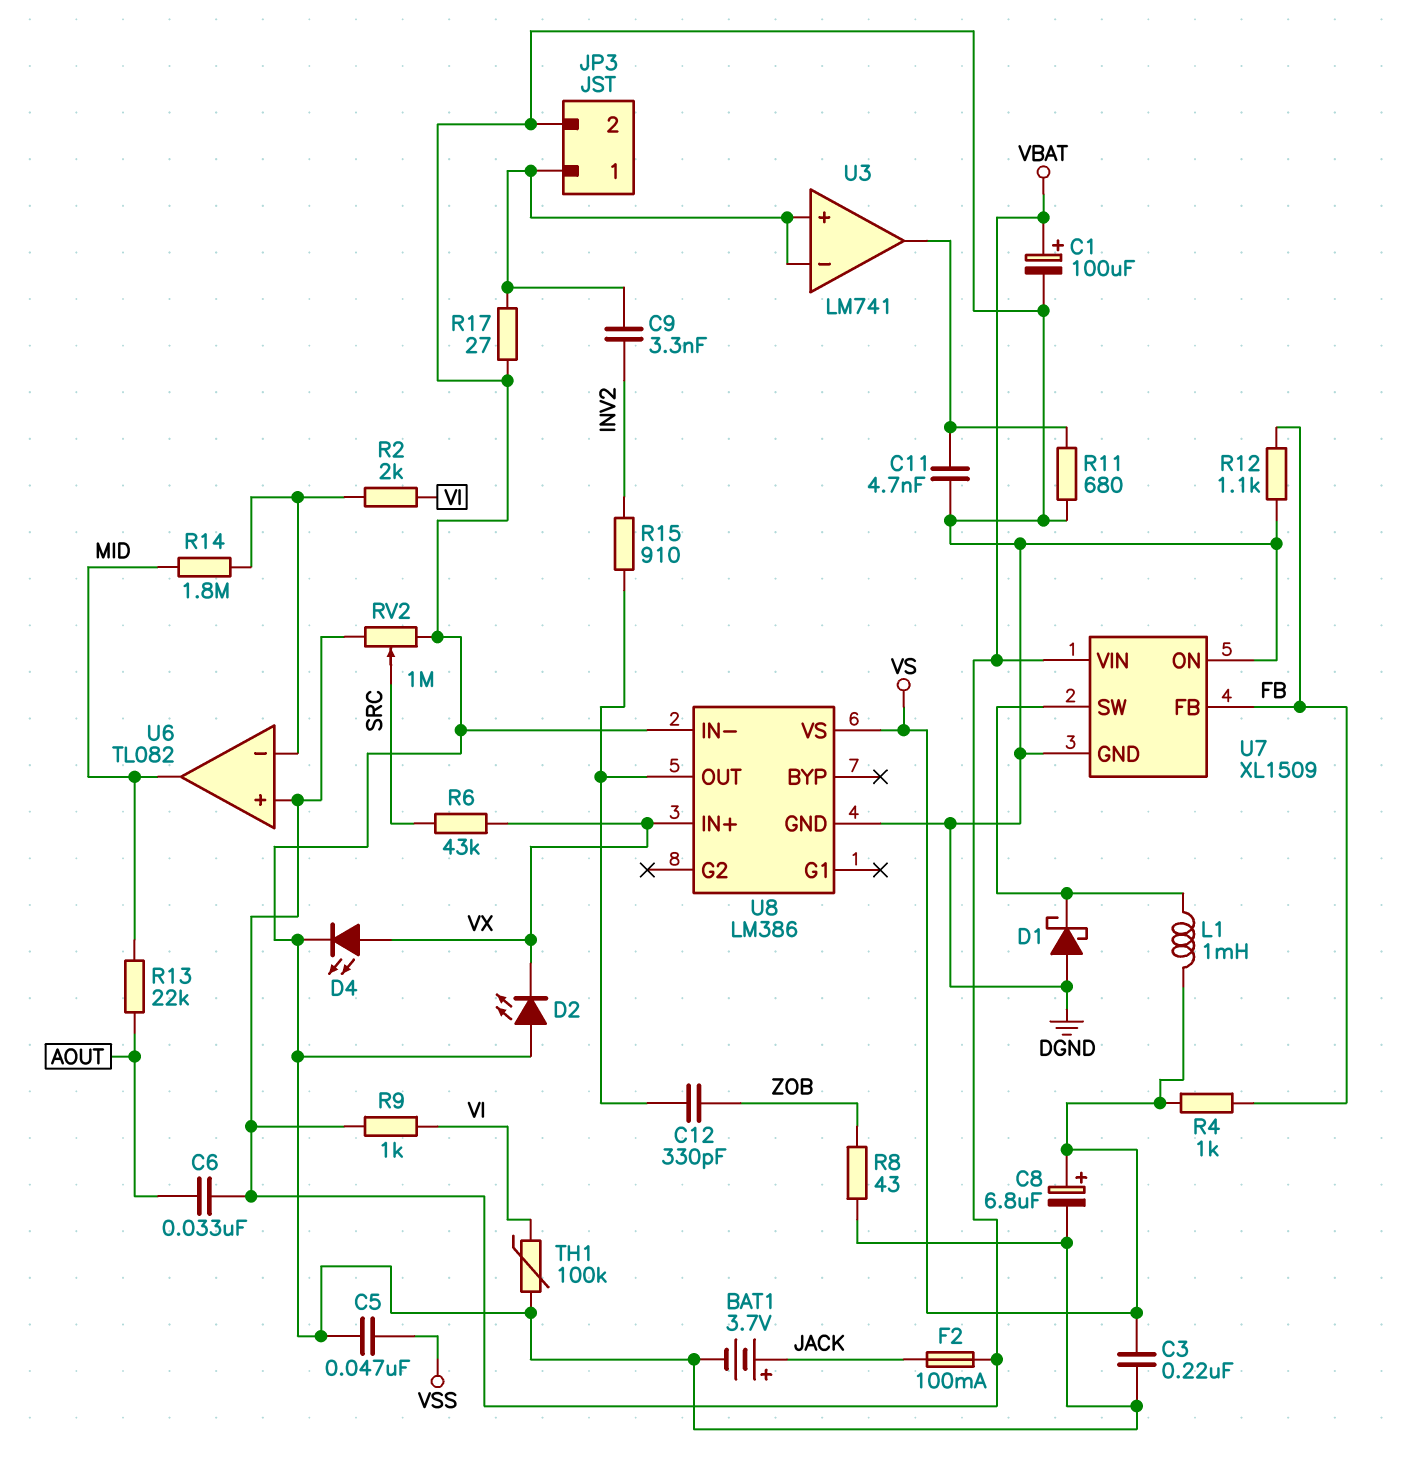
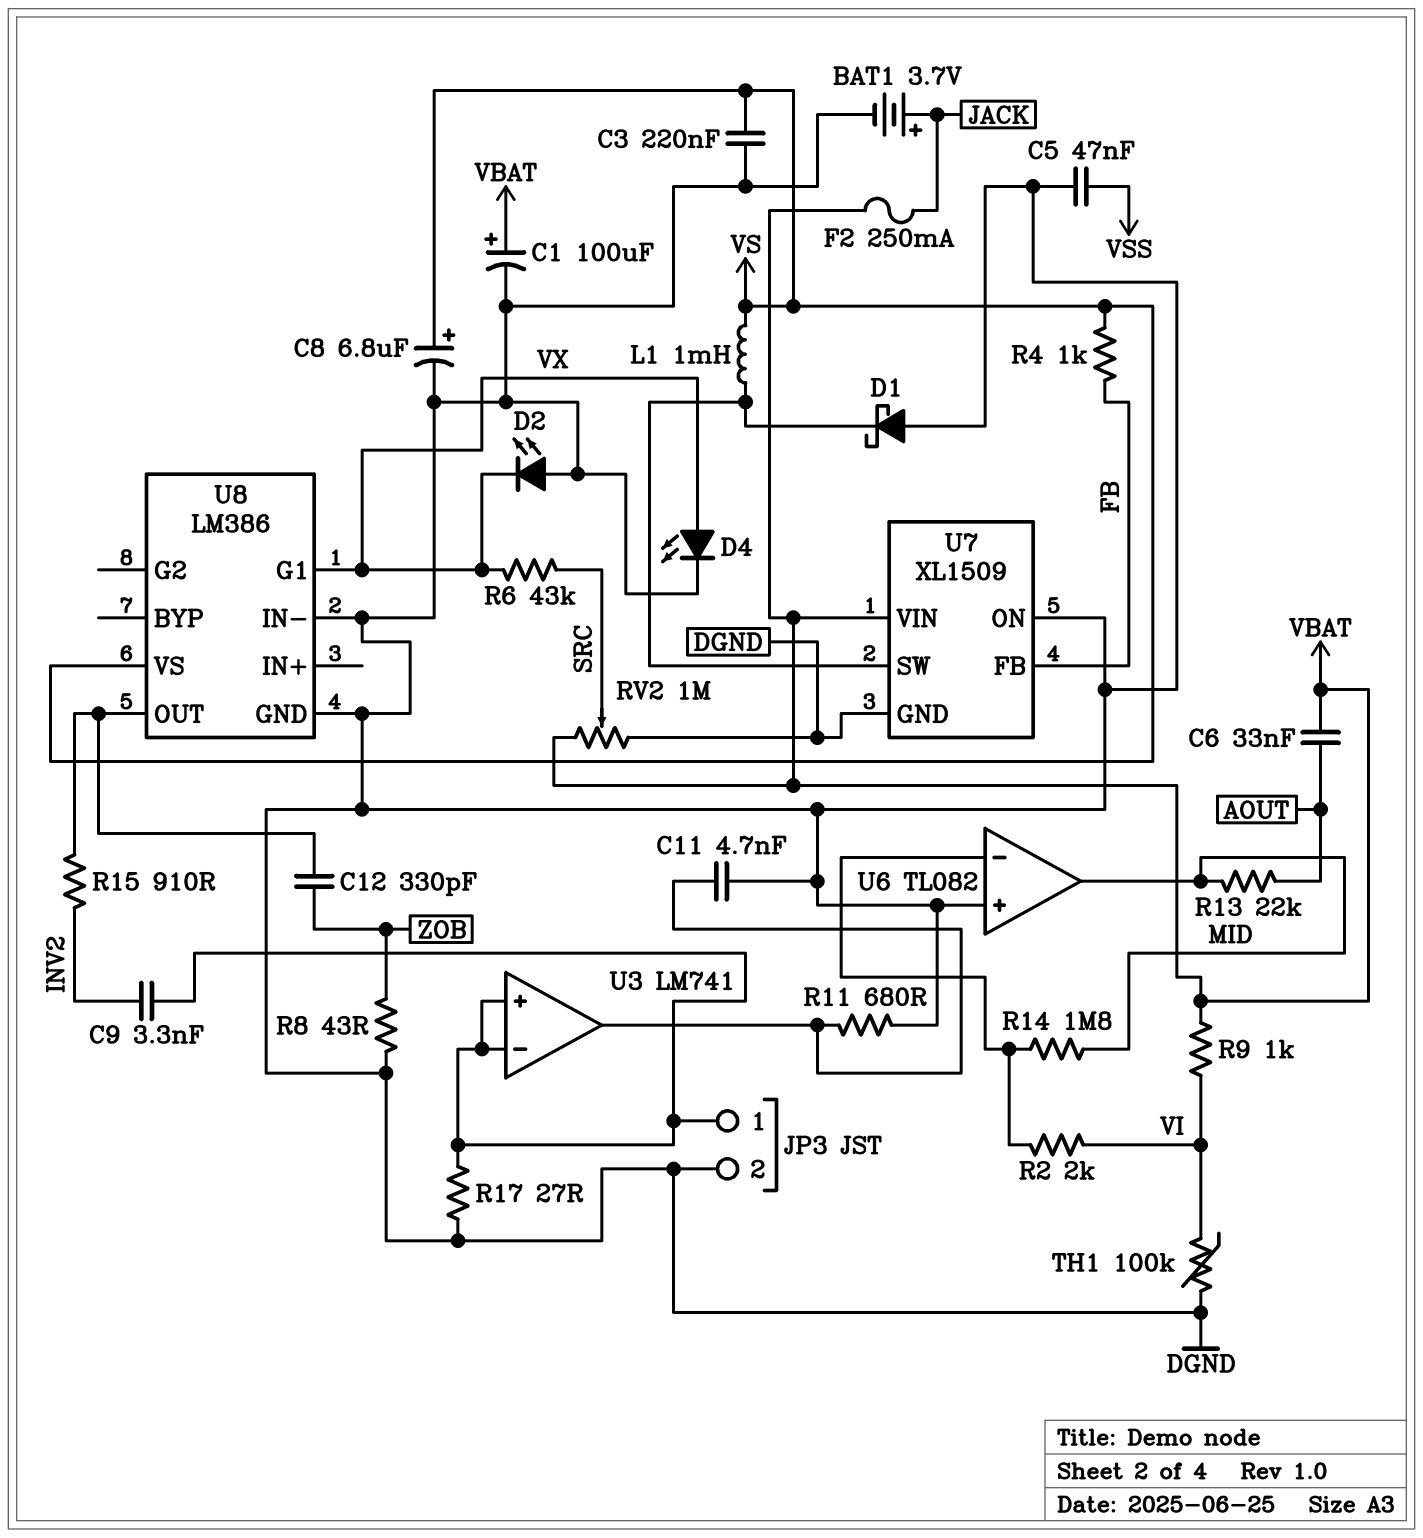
F2: 100mA (JACK, VBAT) -> 250mA (JACK, VBAT)
R12: 1.1k (DGND, FB) -> none
U6 pin in+: VBAT -> DGND
U8 pin G1: none -> VX
U8 pin IN+: VX -> none

